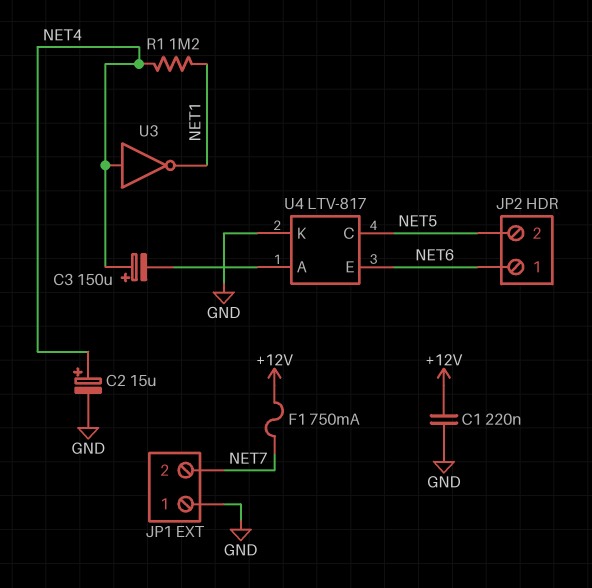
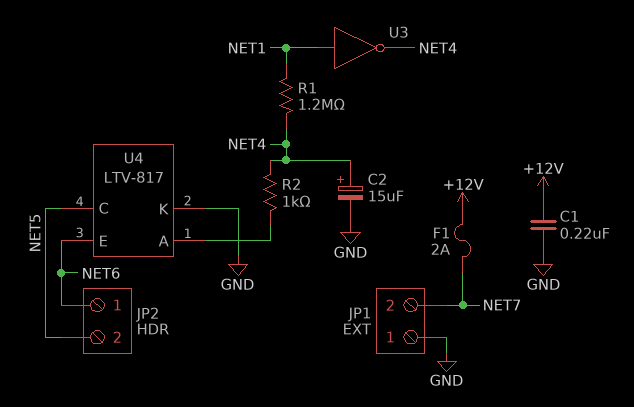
C3: 150uF (plus NET4, minus U4/A) -> none
F1: 750mA (+12V, NET7) -> 2A (+12V, NET7)
R2: none -> 1k (NET4, U4/A)
U3: NOT (in NET4, out NET1) -> NOT (in NET1, out NET4)

